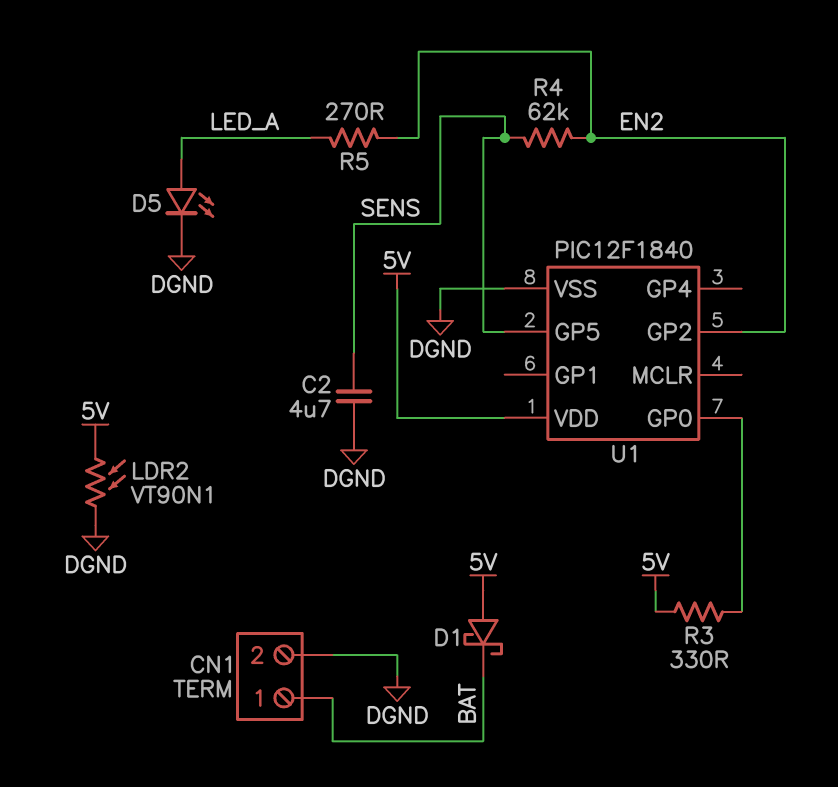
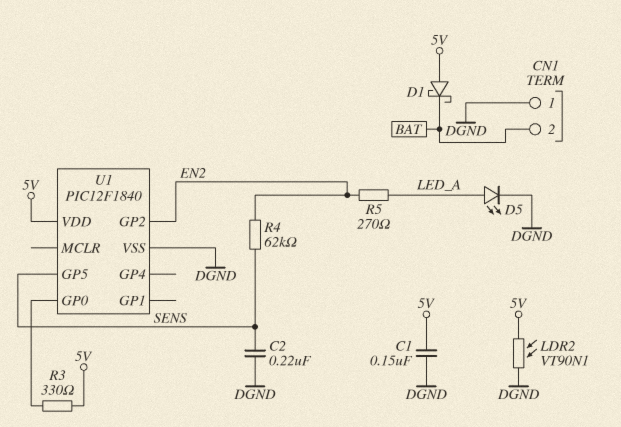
C1: none -> 150nF (5V, DGND)
C2: 4.7uF (DGND, SENS) -> 220nF (DGND, SENS)
CN1 pin 1: BAT -> DGND
CN1 pin 2: DGND -> BAT

